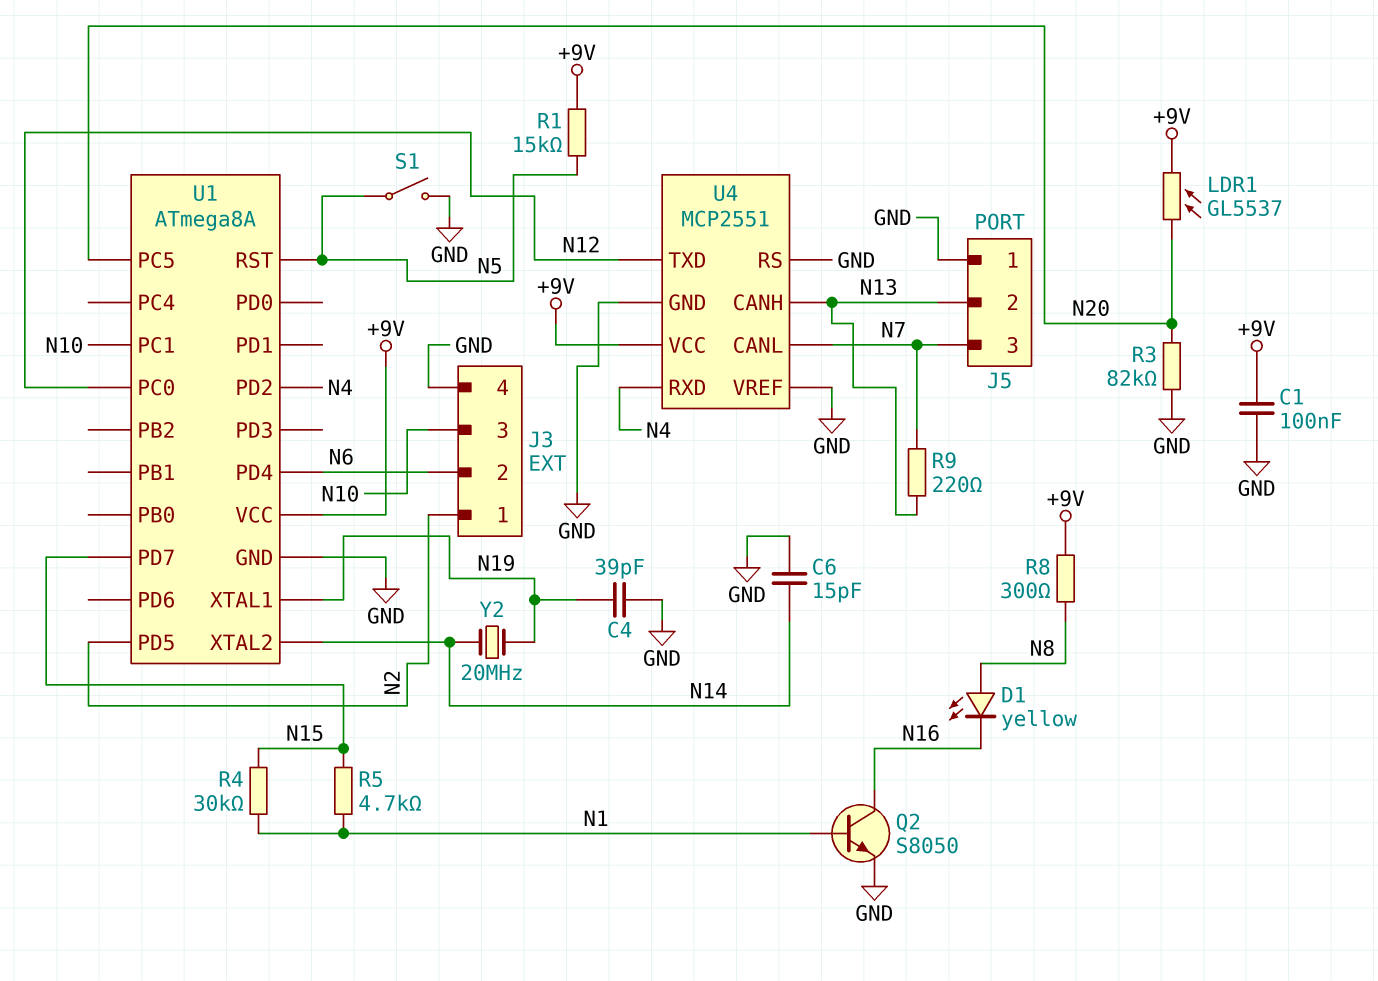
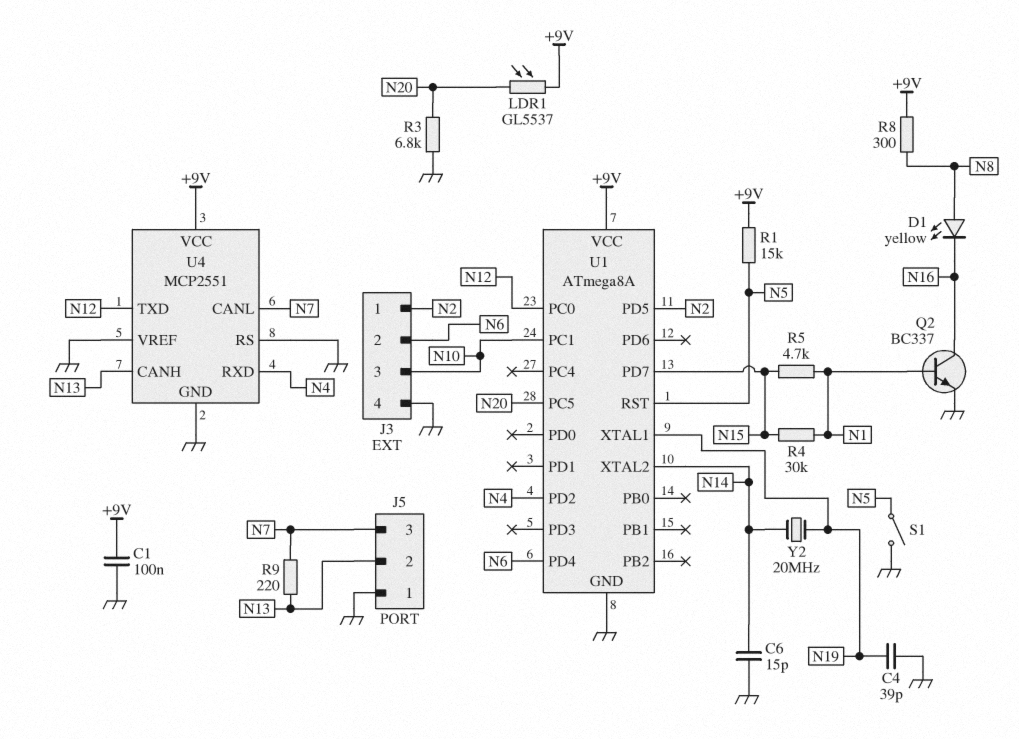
Q2: NPN S8050 (B N1, C N16, E GND) -> NPN BC337 (B N1, C N16, E GND)
R3: 82k (GND, N20) -> 6.8k (GND, N20)

